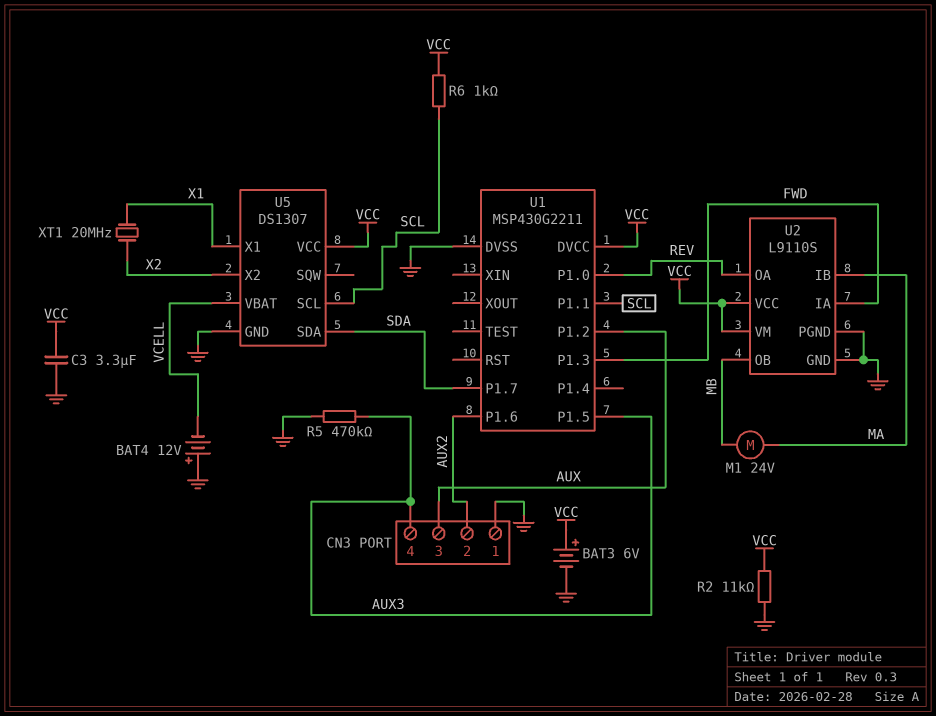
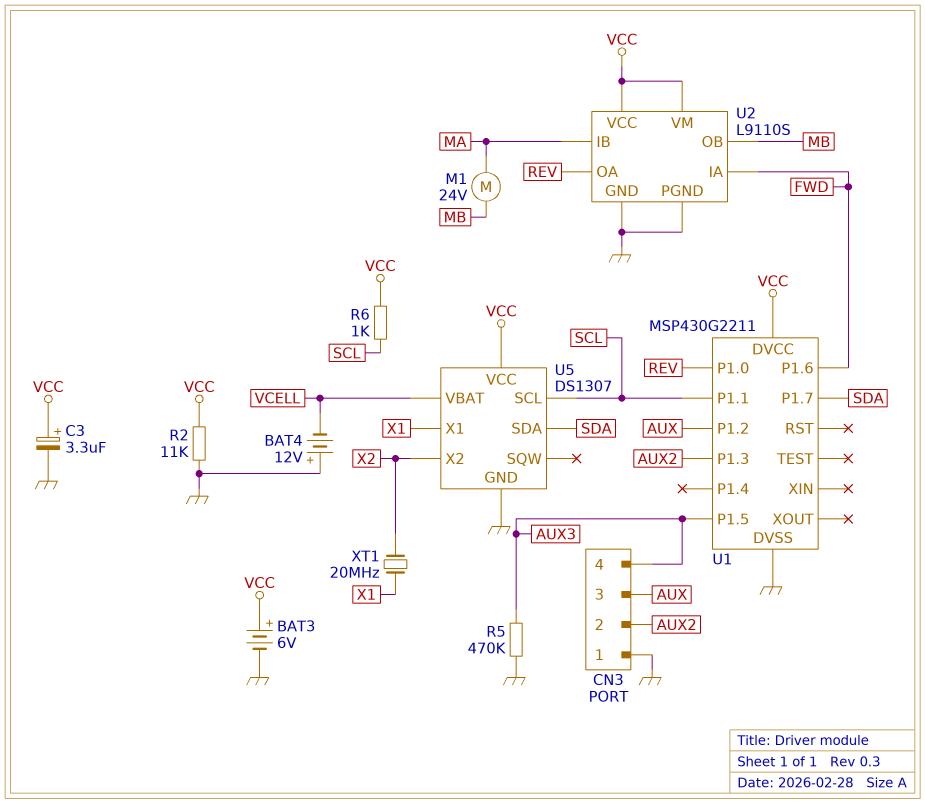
C3: 3.3uF (GND, VCC) -> 3.3uF (plus VCC, minus GND)
U1 pin P1.3: FWD -> AUX2
U1 pin P1.6: AUX2 -> FWD

